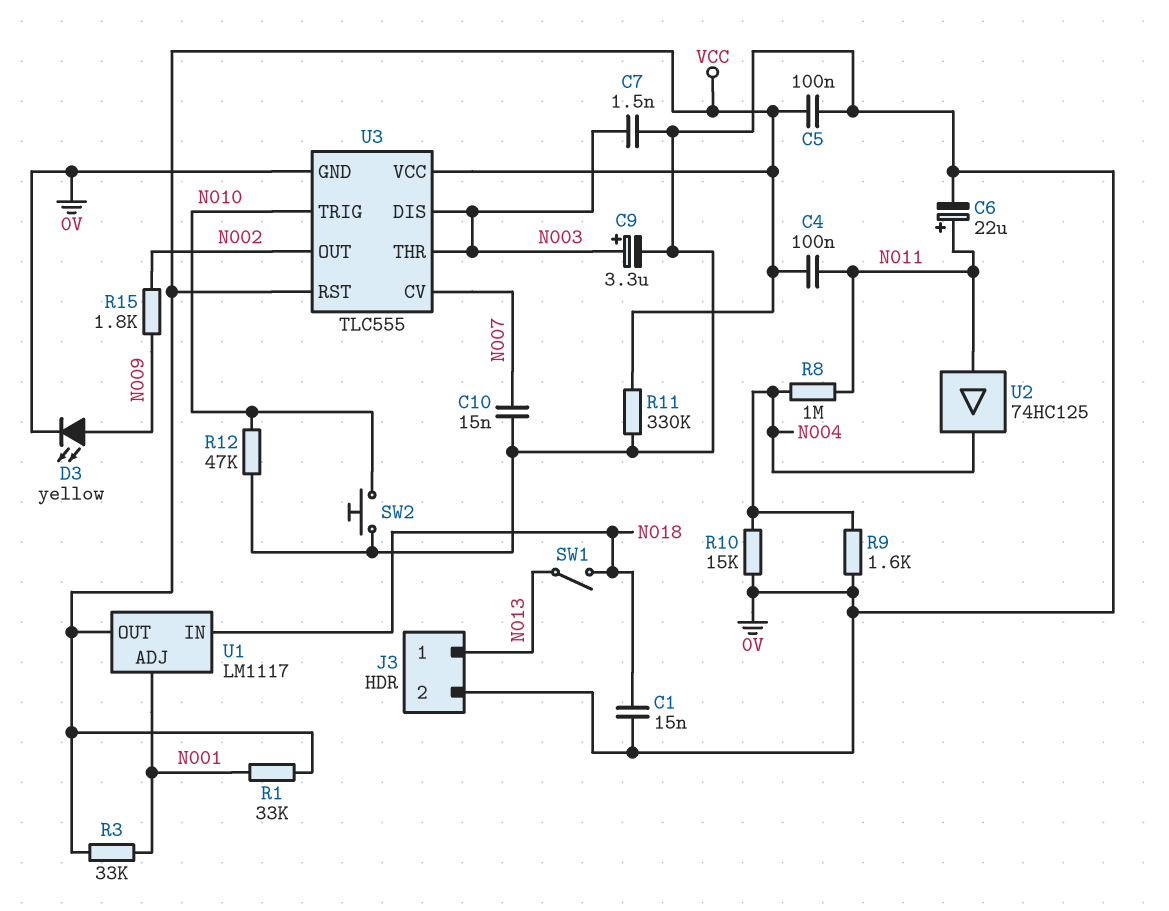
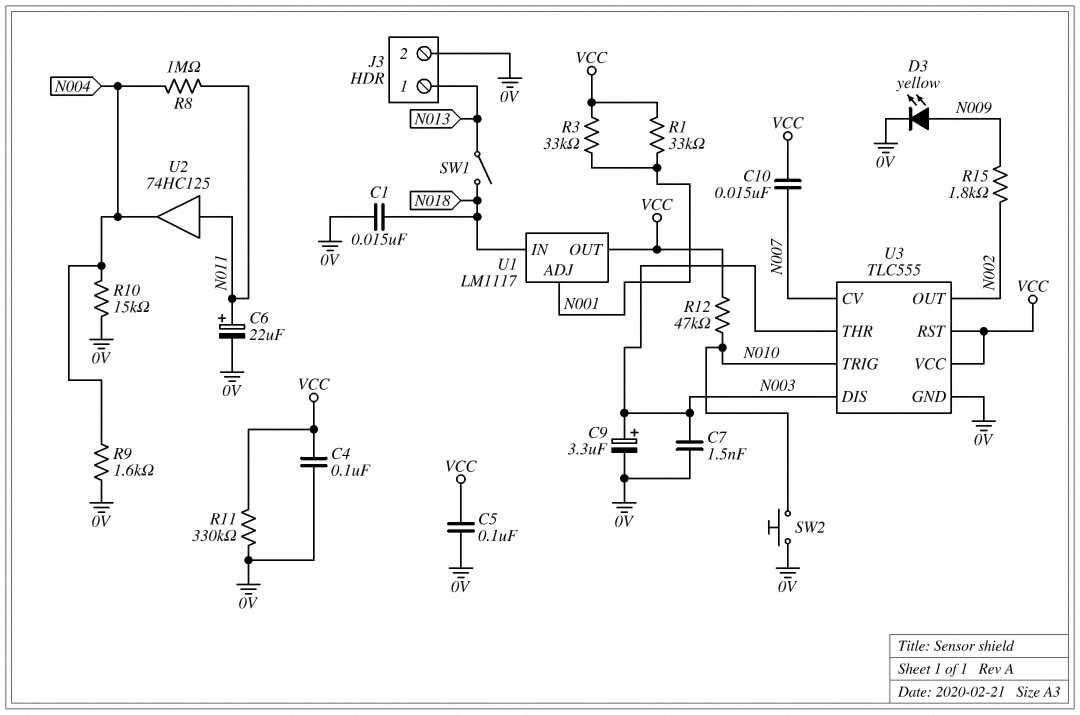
C4: 100nF (N011, VCC) -> 100nF (0V, VCC)
C10: 15nF (0V, N007) -> 15nF (N007, VCC)
R12: 47k (0V, N010) -> 47k (N010, VCC)

